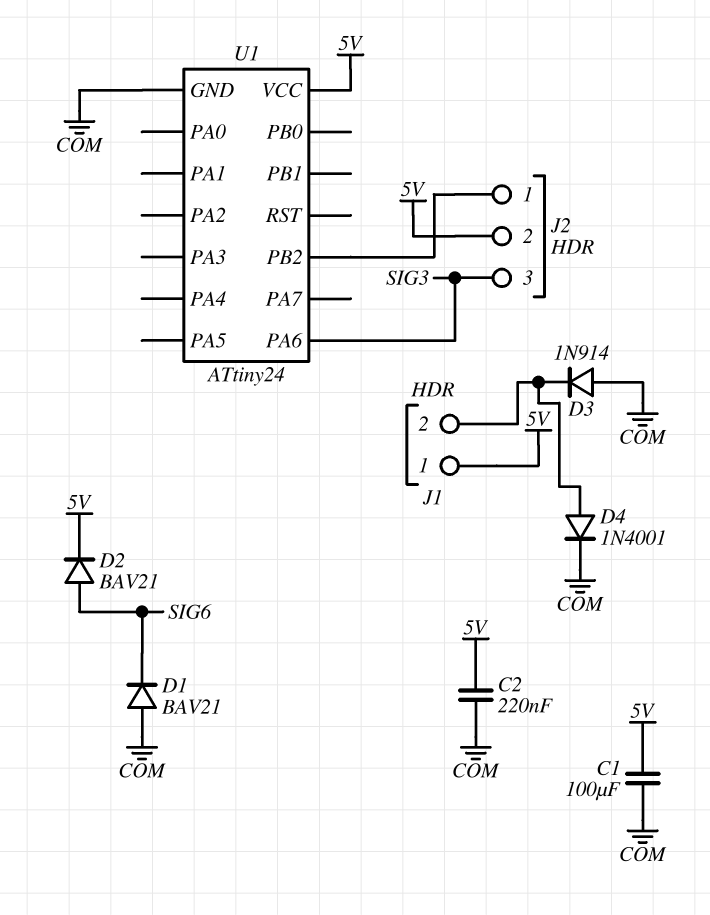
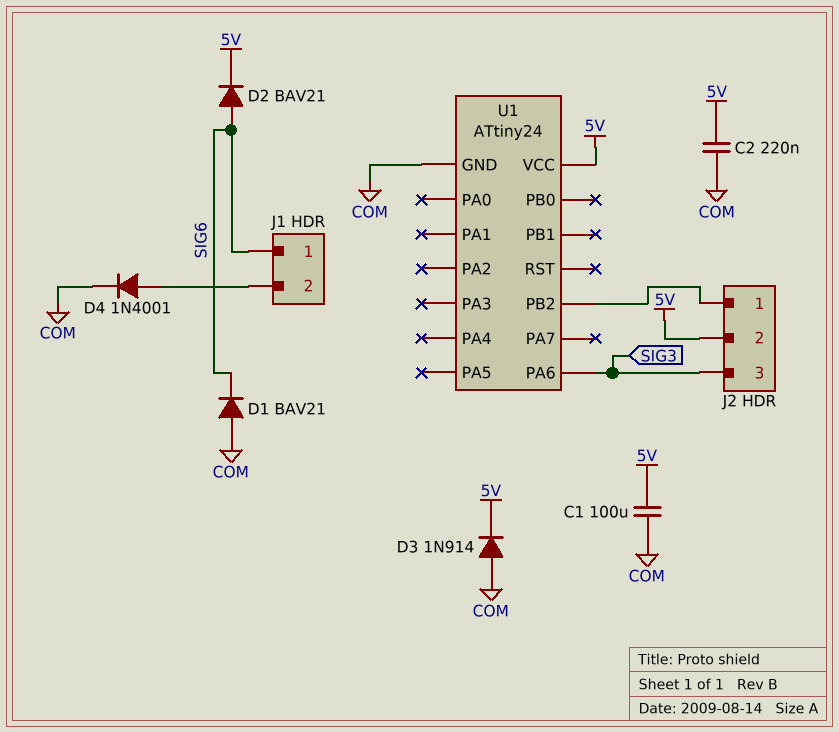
D3: diode 1N914 (A COM, K J1/2) -> diode 1N914 (A COM, K 5V)
J1 pin 1: 5V -> SIG6

